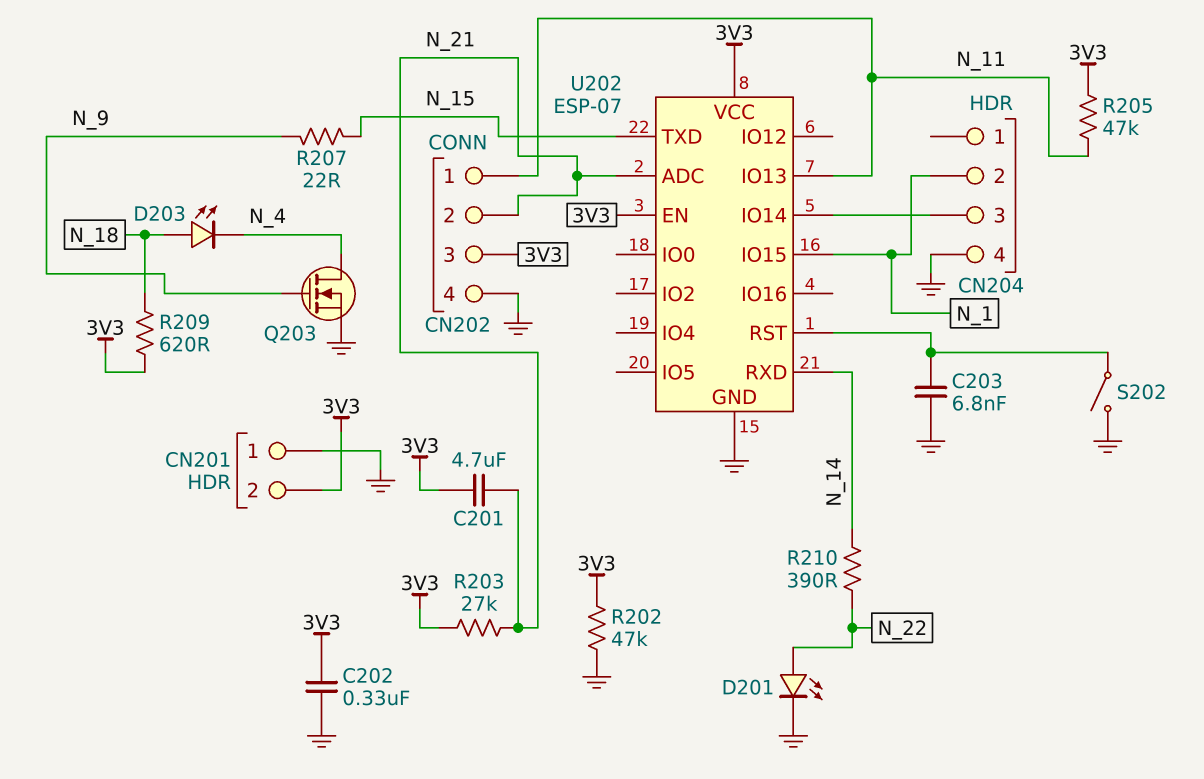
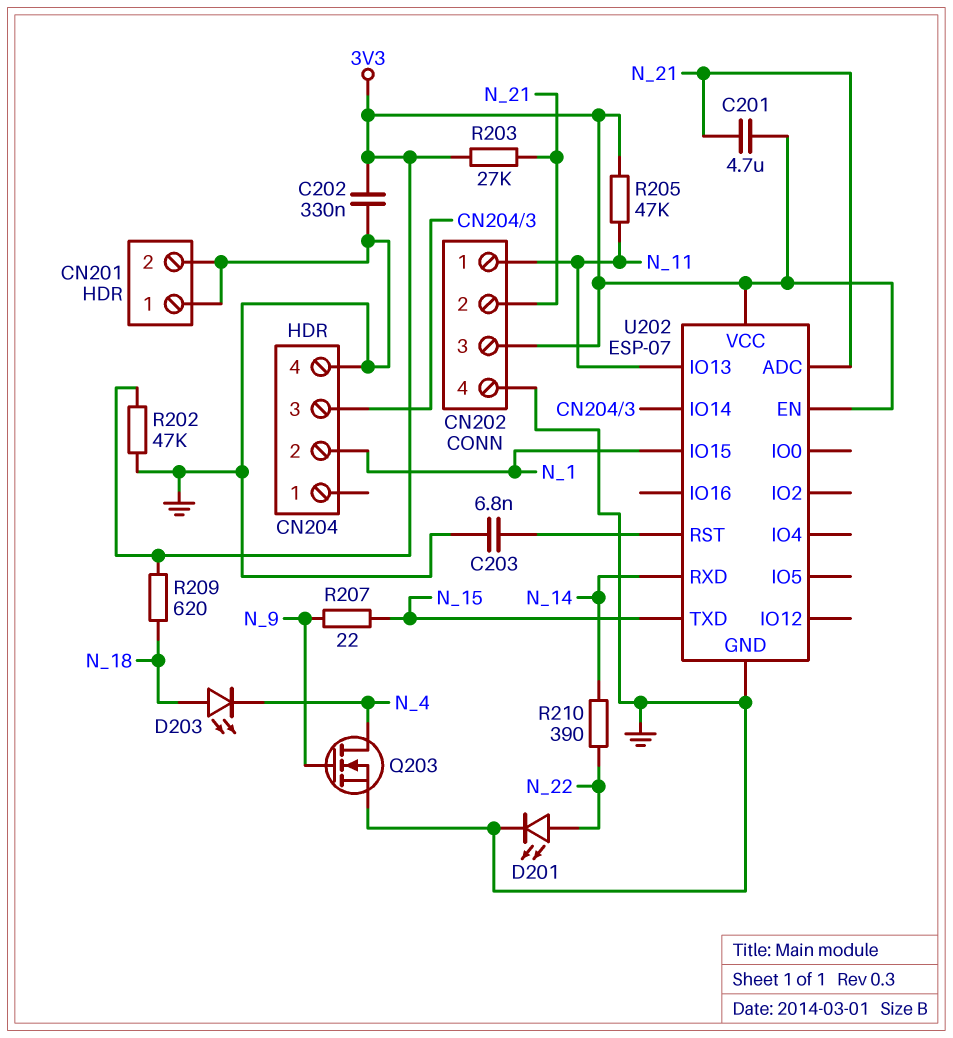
CN201 pin 2: 3V3 -> GND
S202: switch (GND, U202/RST) -> none

